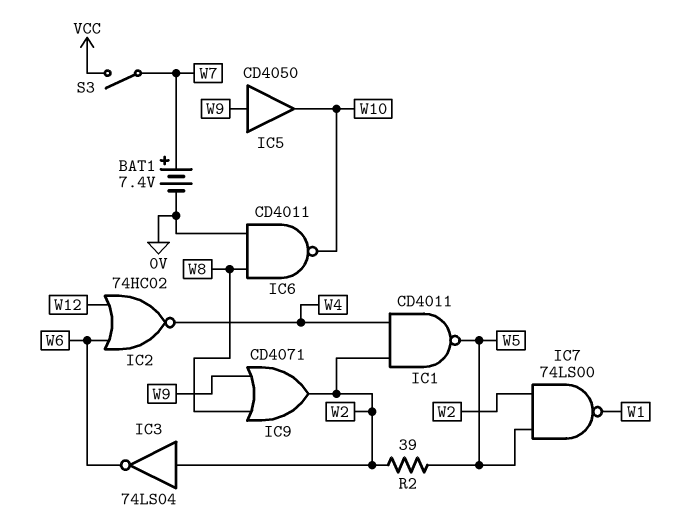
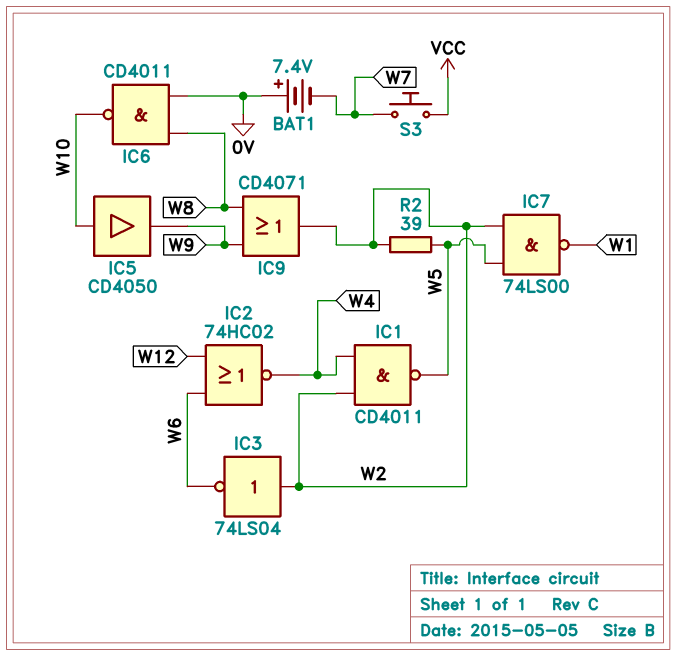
BAT1: 7.4V (plus W7, minus 0V) -> 7.4V (plus 0V, minus W7)
IC5: buffer CD4050 (in W9, out W10) -> buffer CD4050 (in W10, out W9)
S3: switch (VCC, W7) -> button (VCC, W7)

